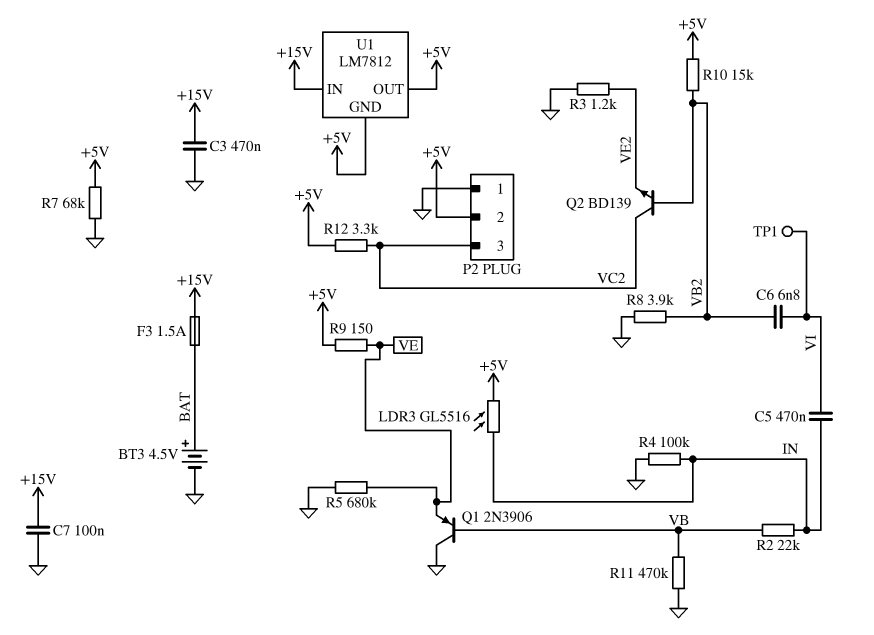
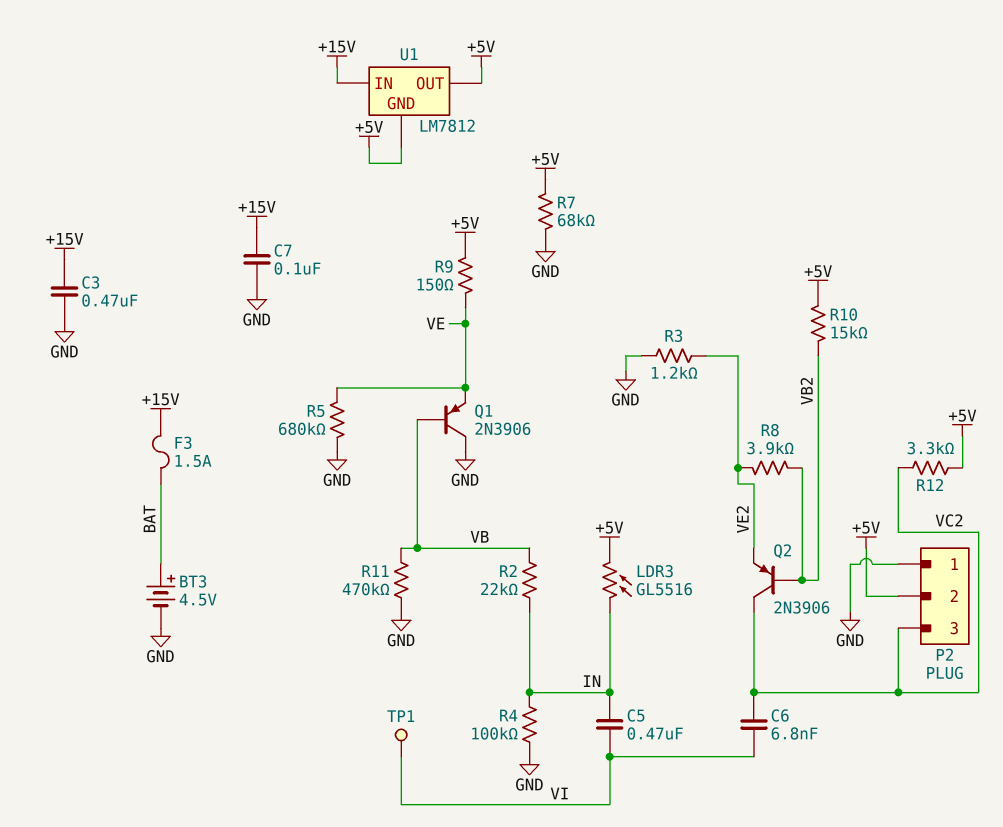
C6: 6.8nF (VB2, VI) -> 6.8nF (VC2, VI)
Q2: NPN BD139 (B VB2, C VC2, E VE2) -> PNP 2N3906 (B VB2, C VC2, E VE2)
R8: 3.9k (GND, VB2) -> 3.9k (VB2, VE2)

